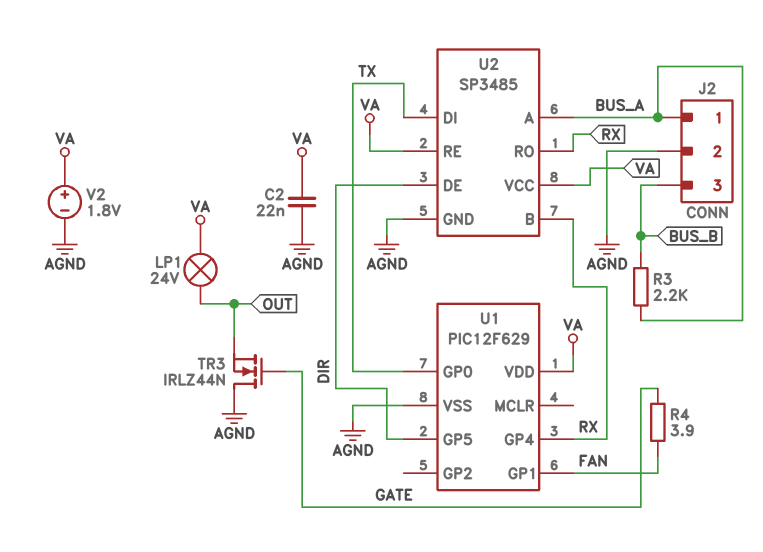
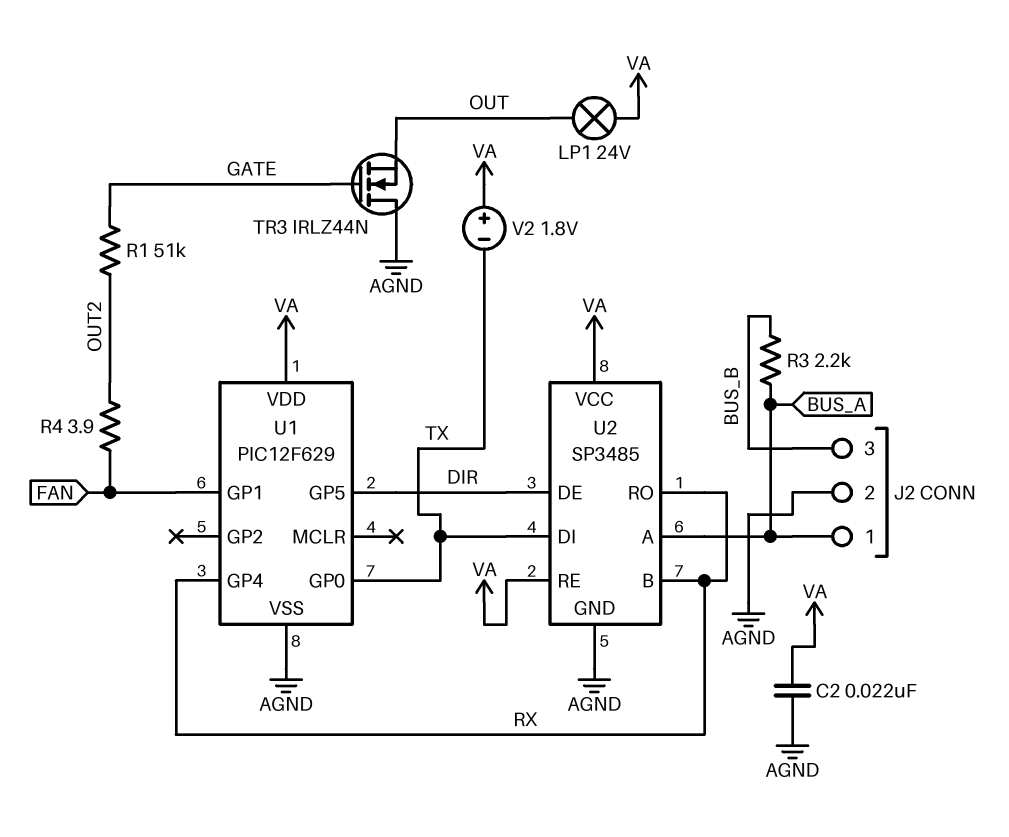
R1: none -> 51k (GATE, OUT2)
R4: 3.9 (FAN, GATE) -> 3.9 (FAN, OUT2)
V2: 1.8V (plus VA, minus AGND) -> 1.8V (plus VA, minus TX)

